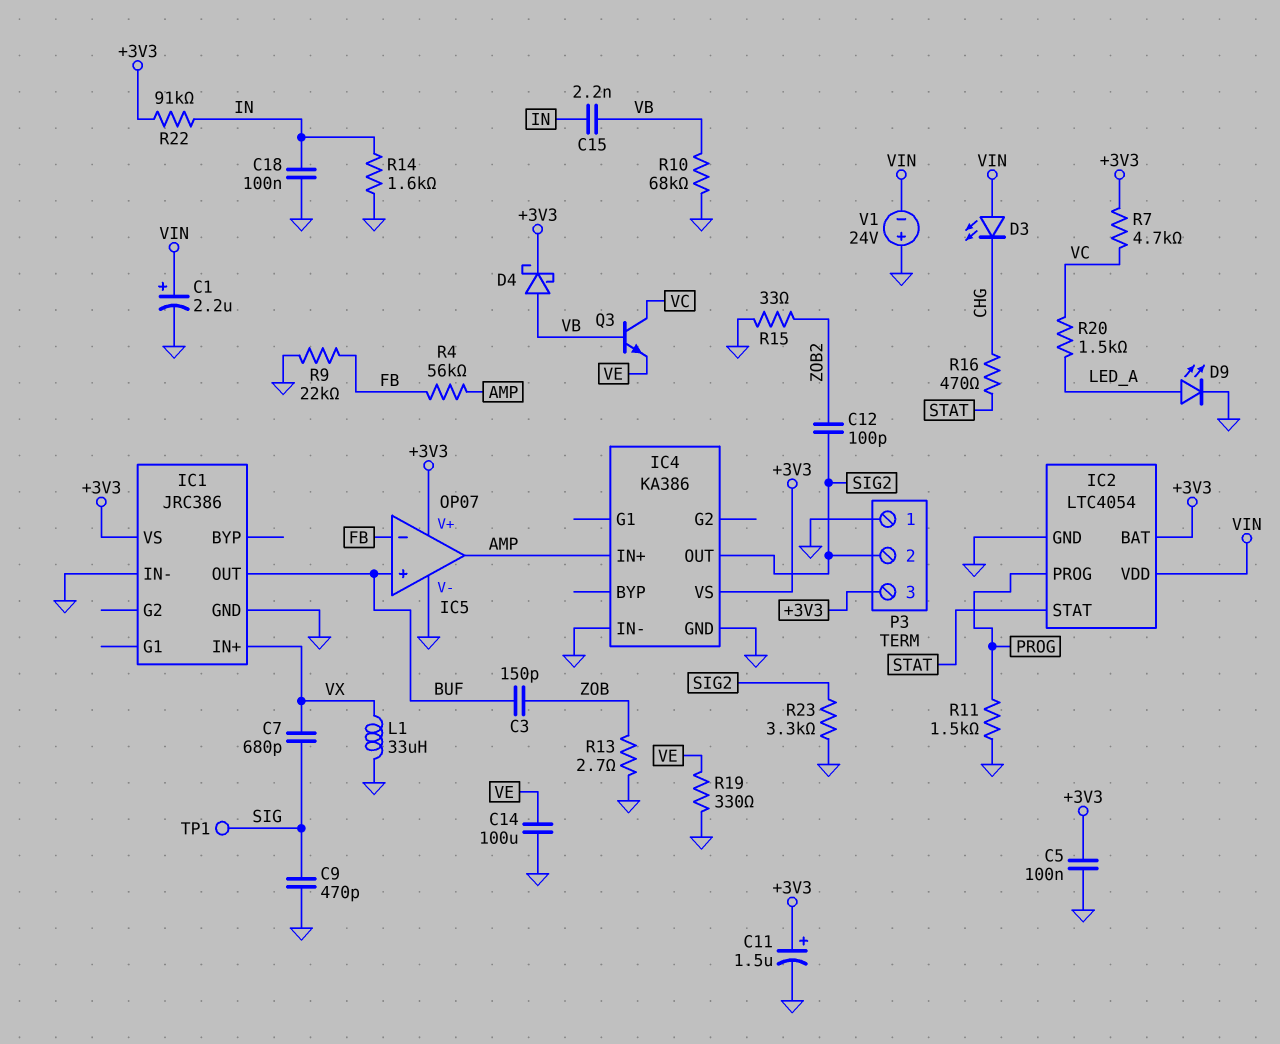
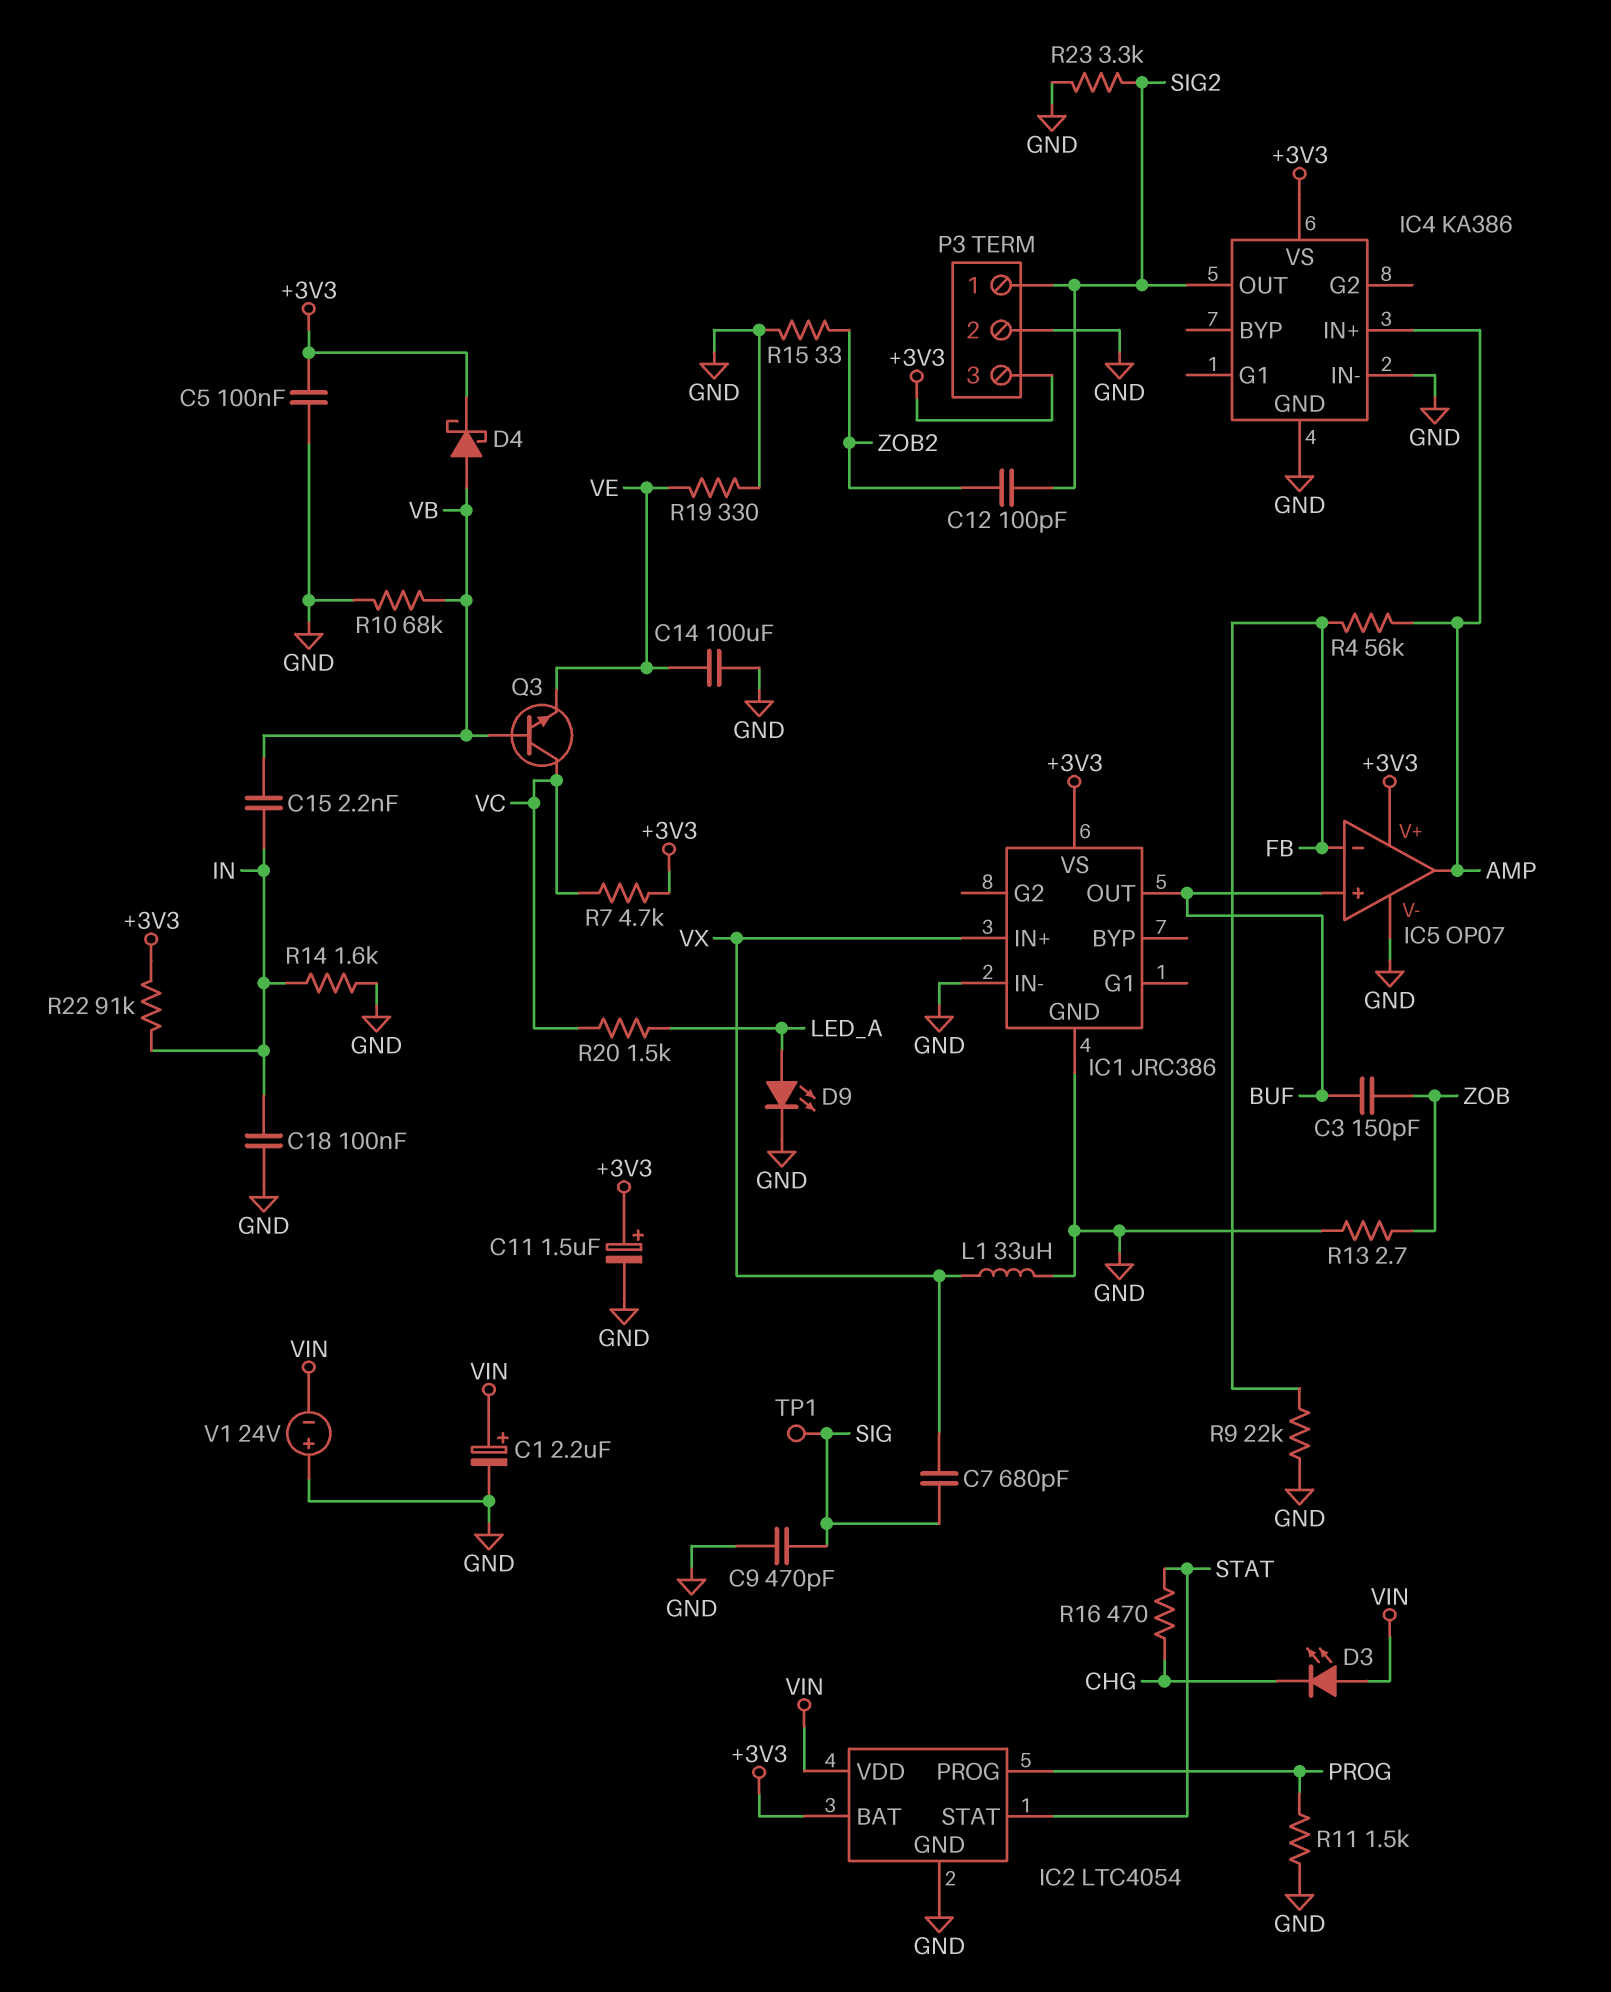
P3 pin 1: GND -> SIG2
P3 pin 2: SIG2 -> GND

